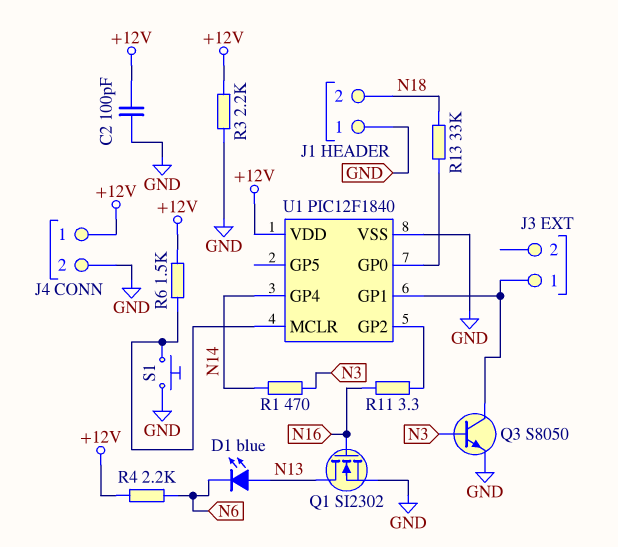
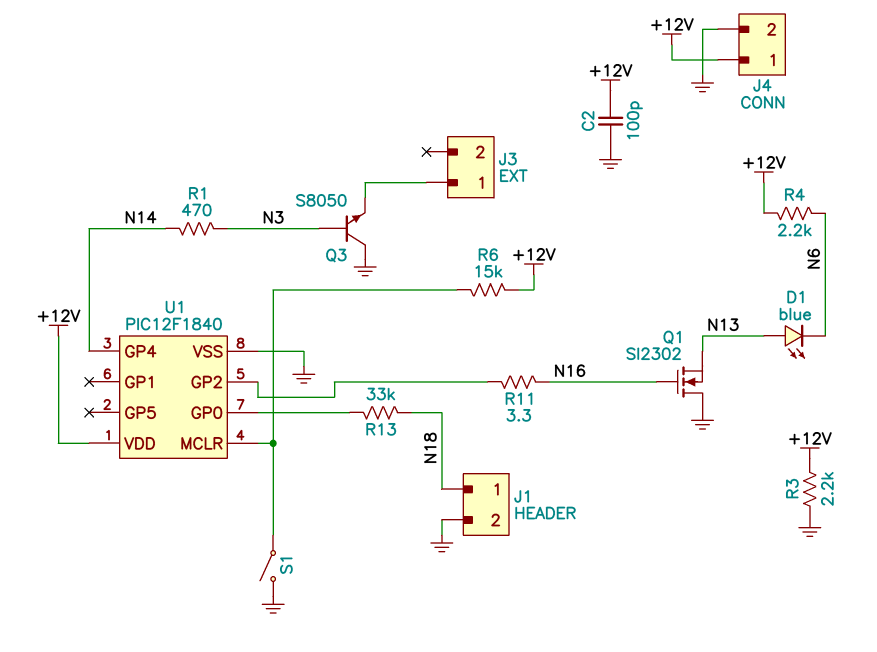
J1 pin 1: GND -> N18
J1 pin 2: N18 -> GND
Q1: NMOS SI2302 (G N16, D N13, S GND) -> NMOS SI2302 (G N16, D GND, S N13)
Q3: NPN S8050 (B N3, C J3/1, E GND) -> NPN S8050 (B N3, C GND, E J3/1)
R6: 1.5k (+12V, U1/MCLR) -> 15k (+12V, U1/MCLR)
S1: button (GND, U1/MCLR) -> switch (GND, U1/MCLR)
U1 pin GP1: J3/1 -> none

